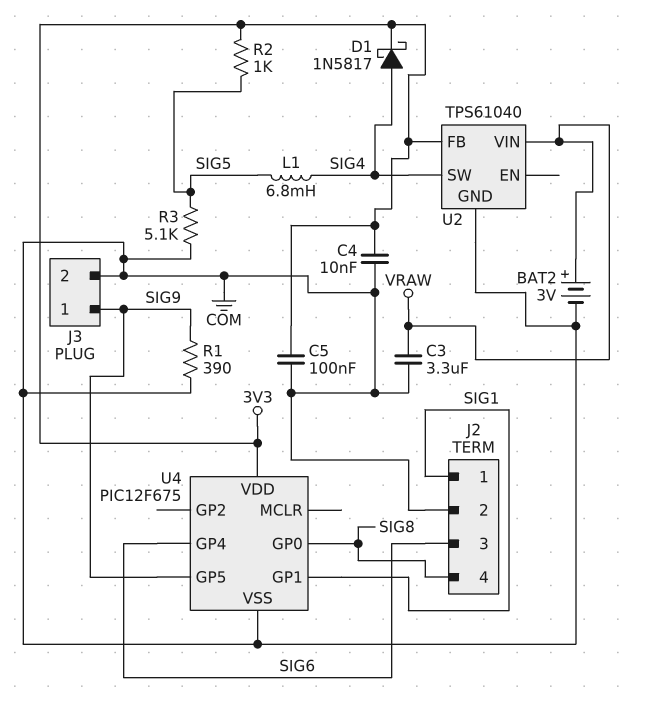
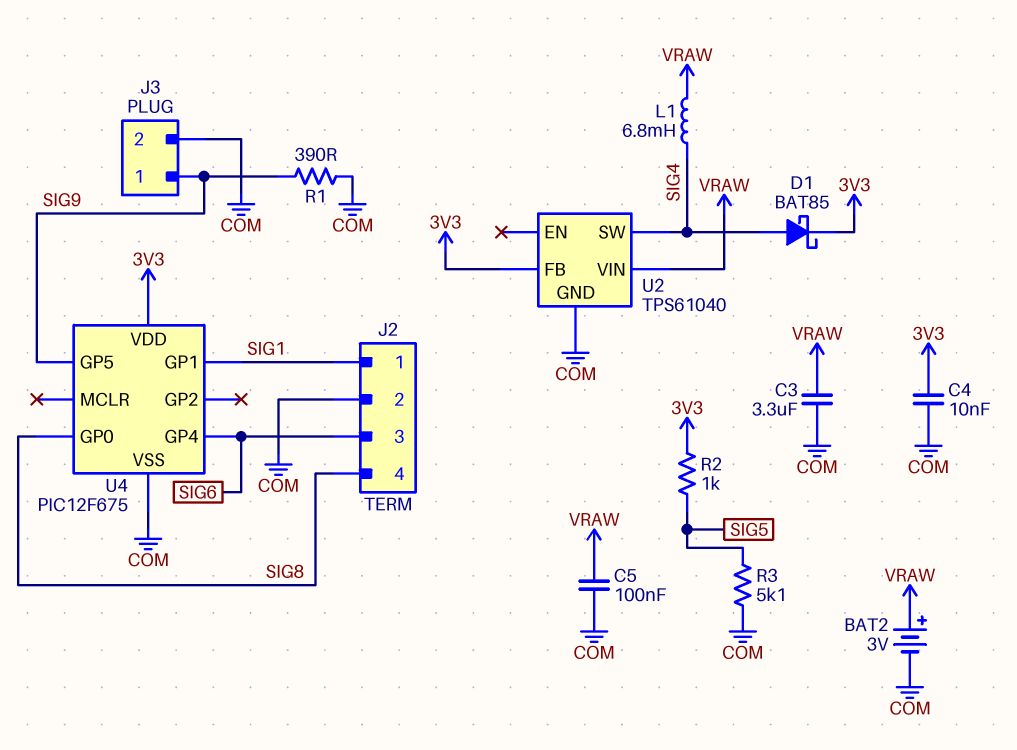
C5: 100nF (3V3, COM) -> 100nF (COM, VRAW)
D1: schottky 1N5817 (A SIG4, K 3V3) -> schottky BAT85 (A SIG4, K 3V3)
L1: 6.8mH (SIG4, SIG5) -> 6.8mH (SIG4, VRAW)

